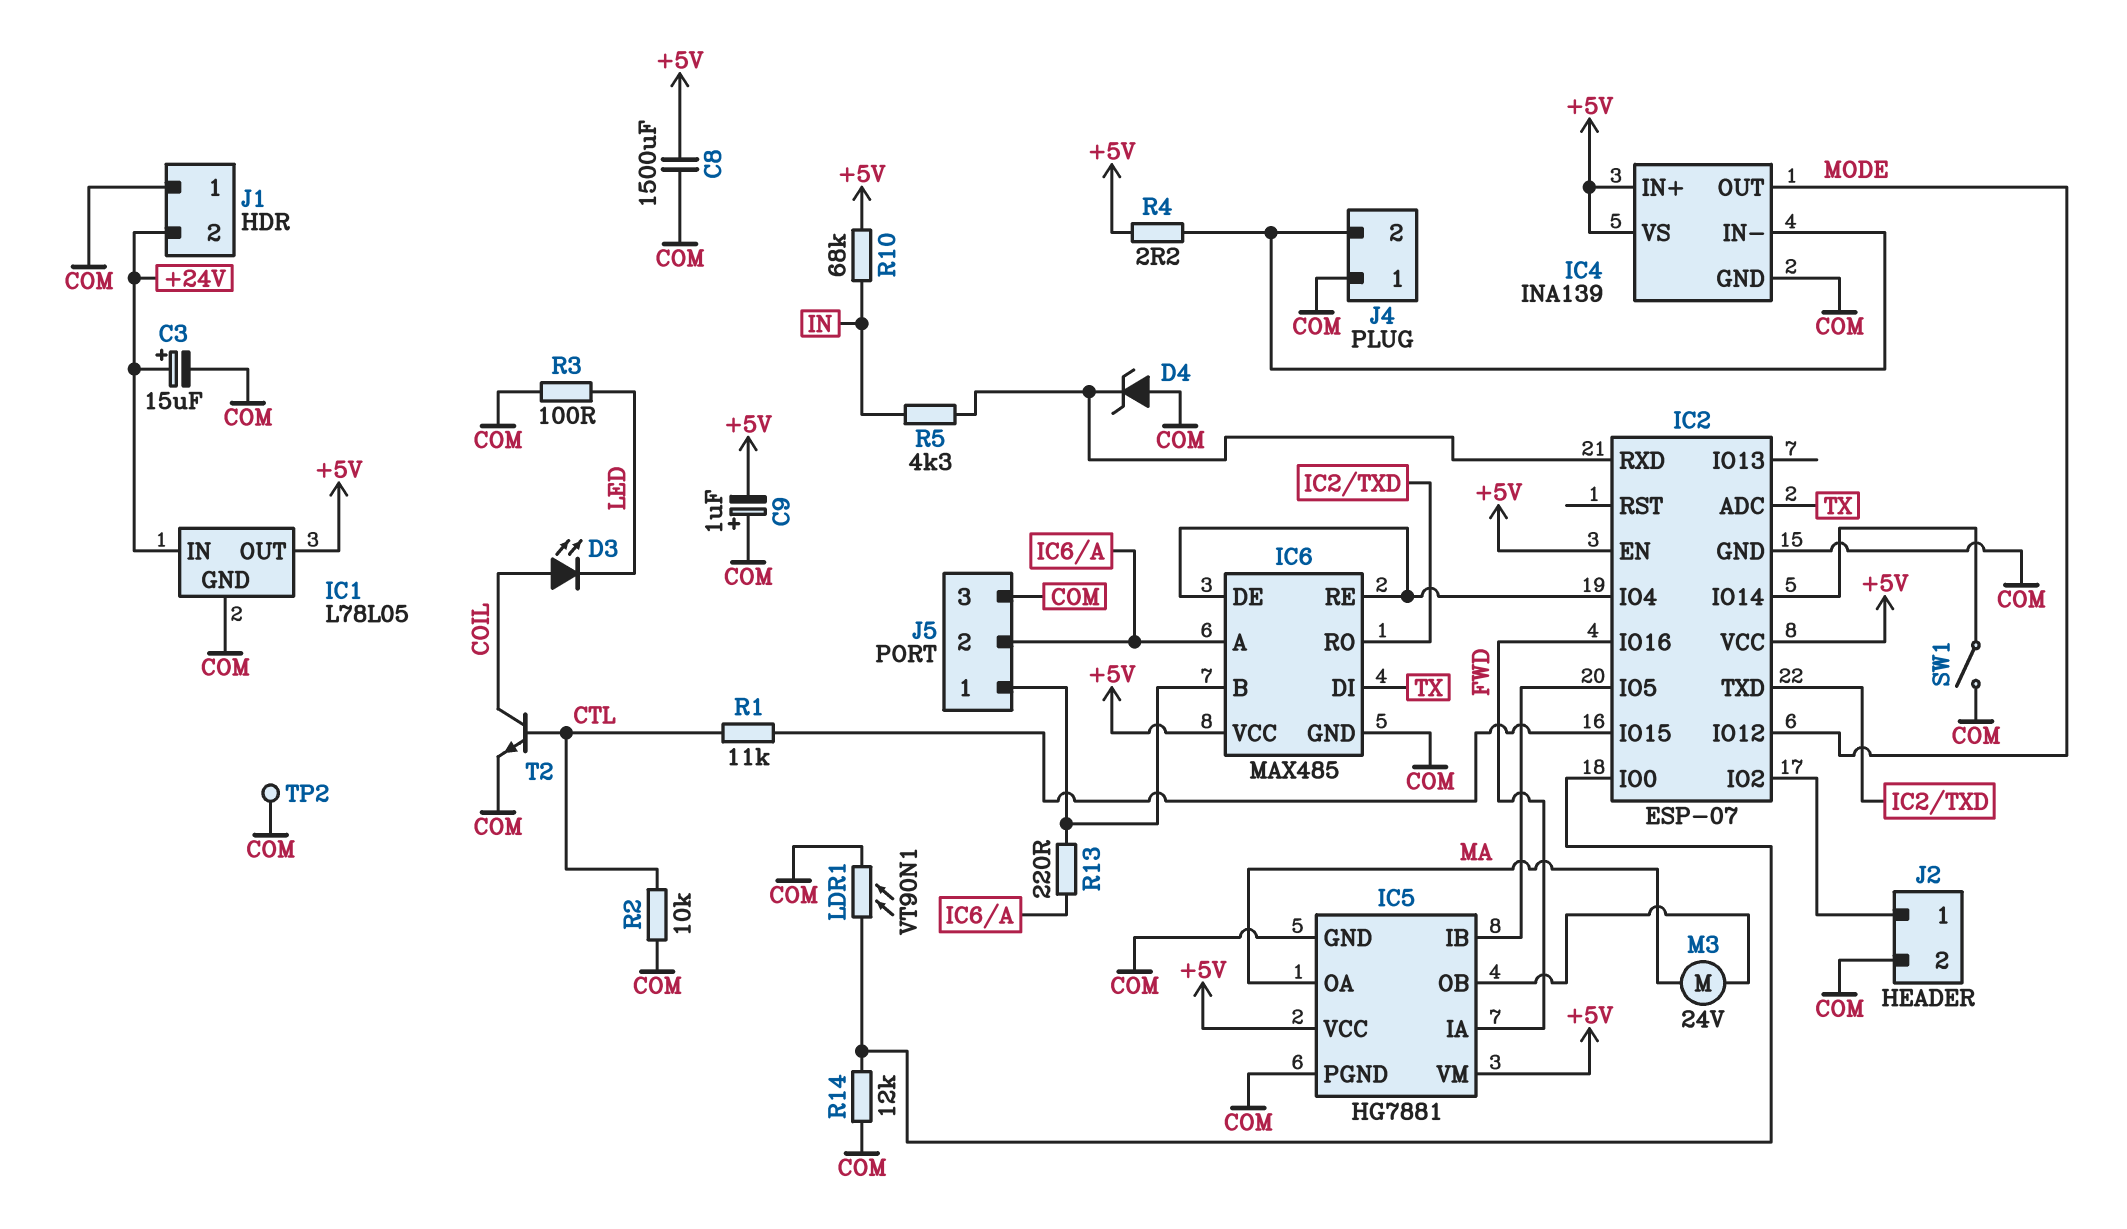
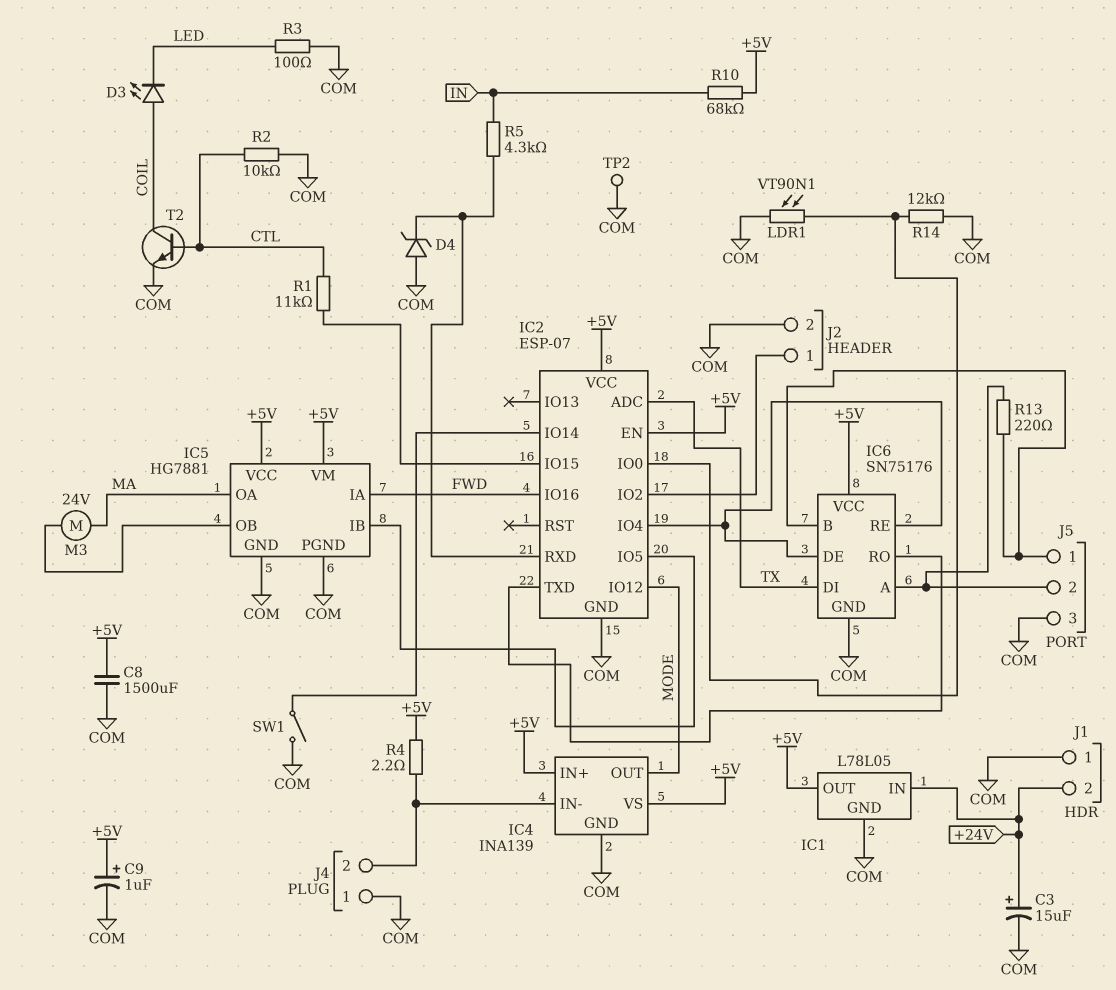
C9: 1uF (plus COM, minus +5V) -> 1uF (plus +5V, minus COM)
IC6: MAX485 -> SN75176

